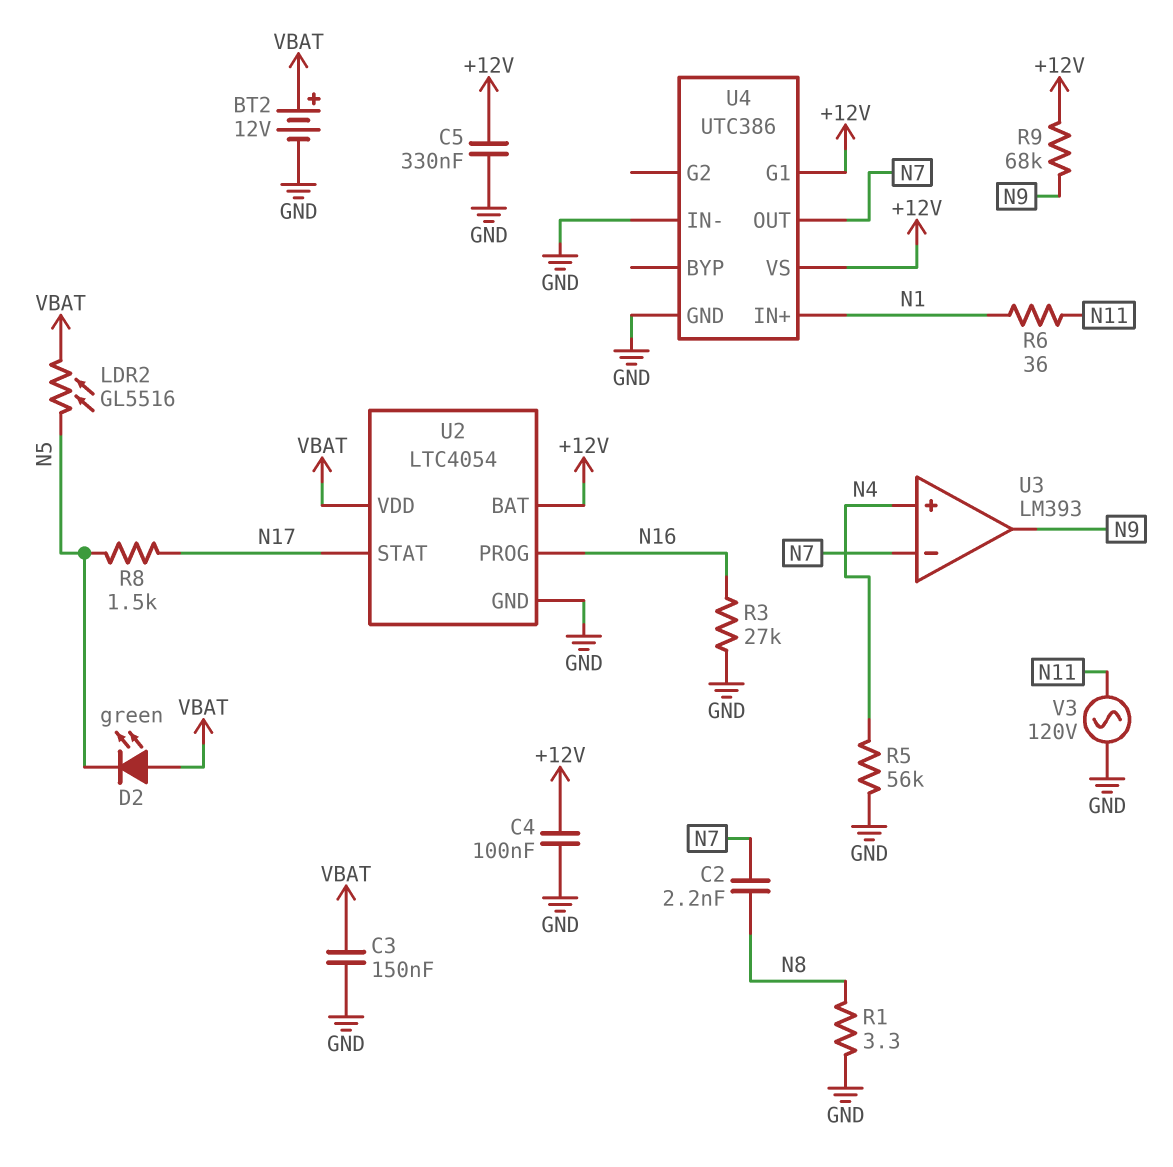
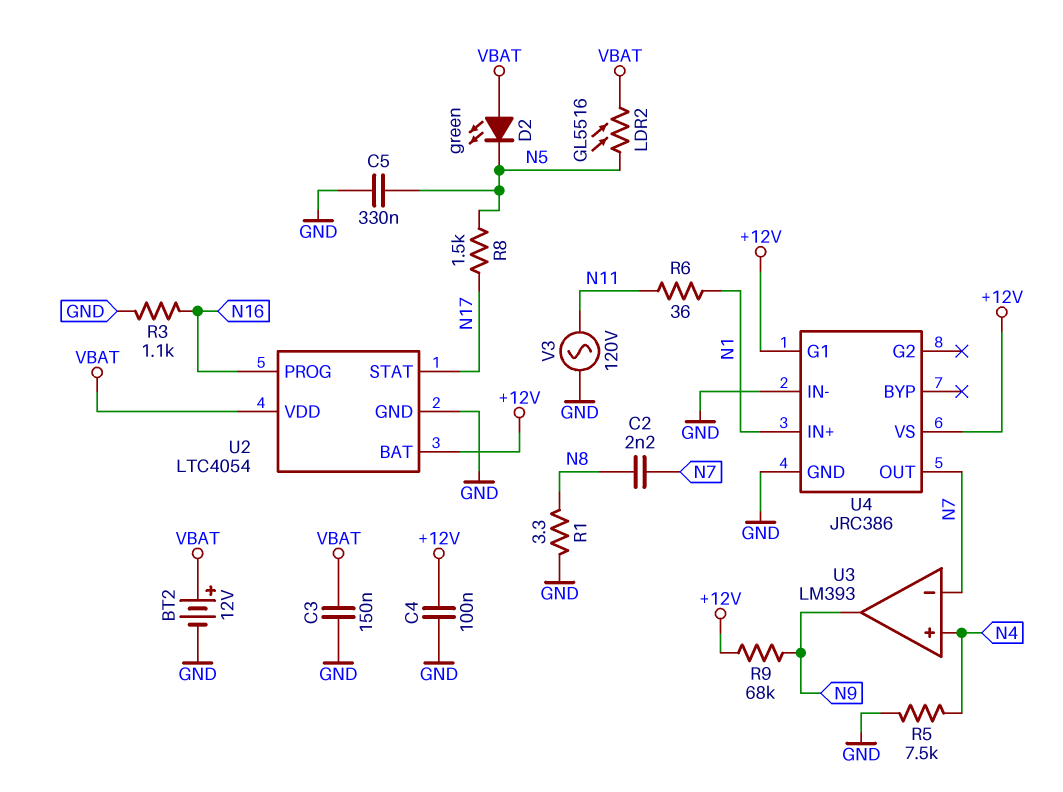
C5: 330nF (+12V, GND) -> 330nF (GND, N5)
R3: 27k (GND, N16) -> 1.1k (GND, N16)
R5: 56k (GND, N4) -> 7.5k (GND, N4)
U4: UTC386 -> JRC386

